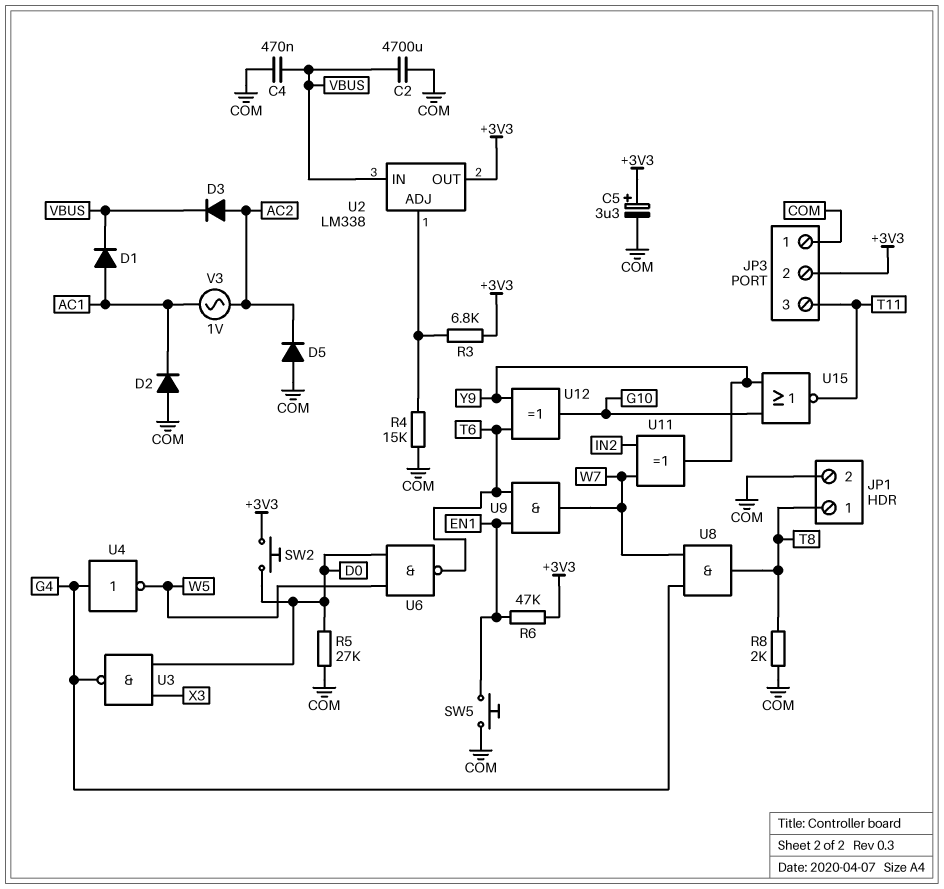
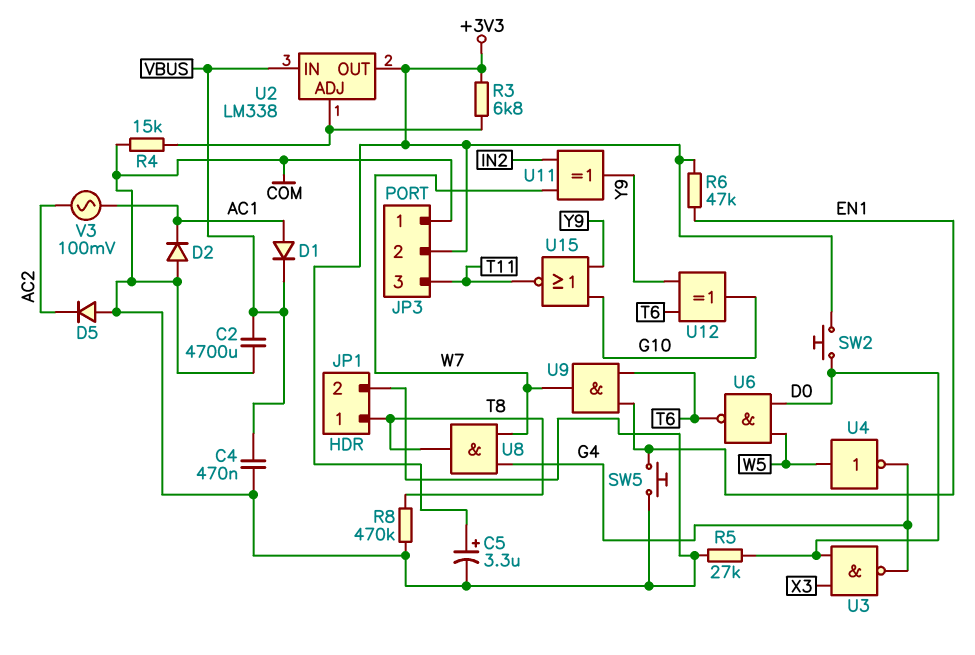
D3: diode (A AC2, K VBUS) -> none
R8: 2k (COM, T8) -> 470k (COM, T8)
U4: NOT (in G4, out W5) -> NOT (in W5, out G4)
V3: AC 1V (AC1, AC2) -> AC 100mV (AC1, AC2)

